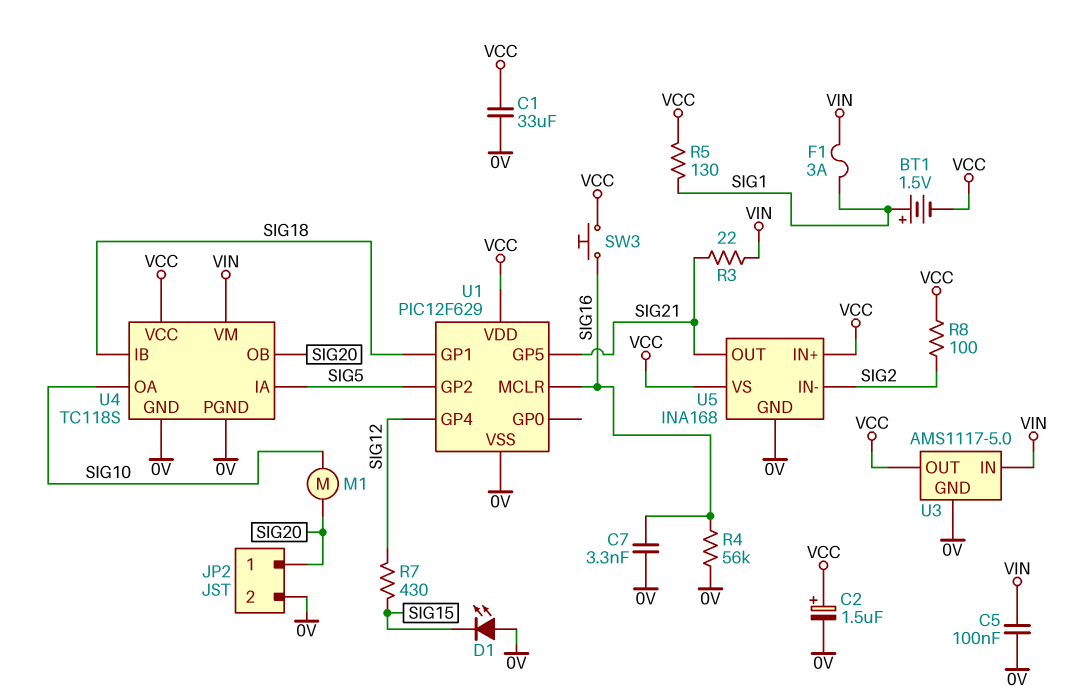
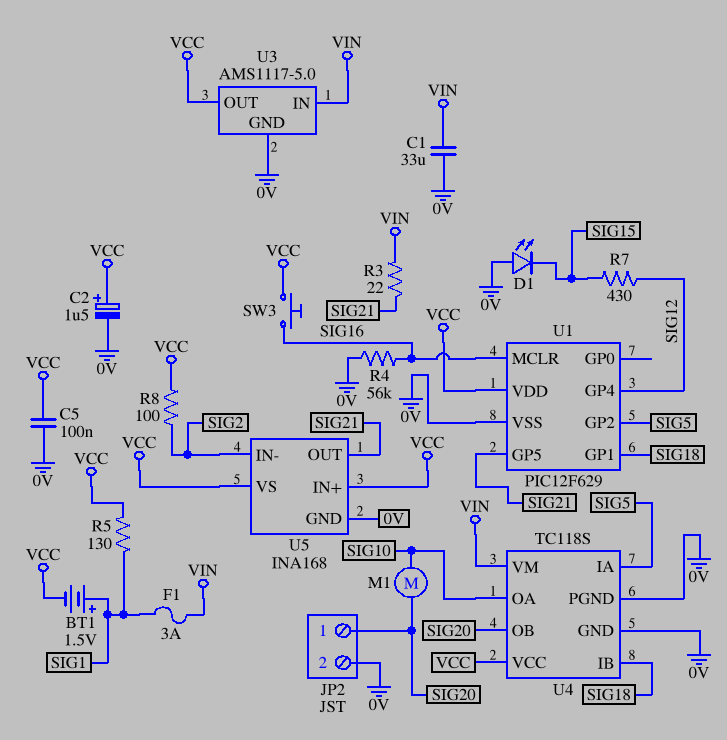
C1: 33uF (0V, VCC) -> 33uF (0V, VIN)
C5: 100nF (0V, VIN) -> 100nF (0V, VCC)
C7: 3.3nF (0V, SIG16) -> none

